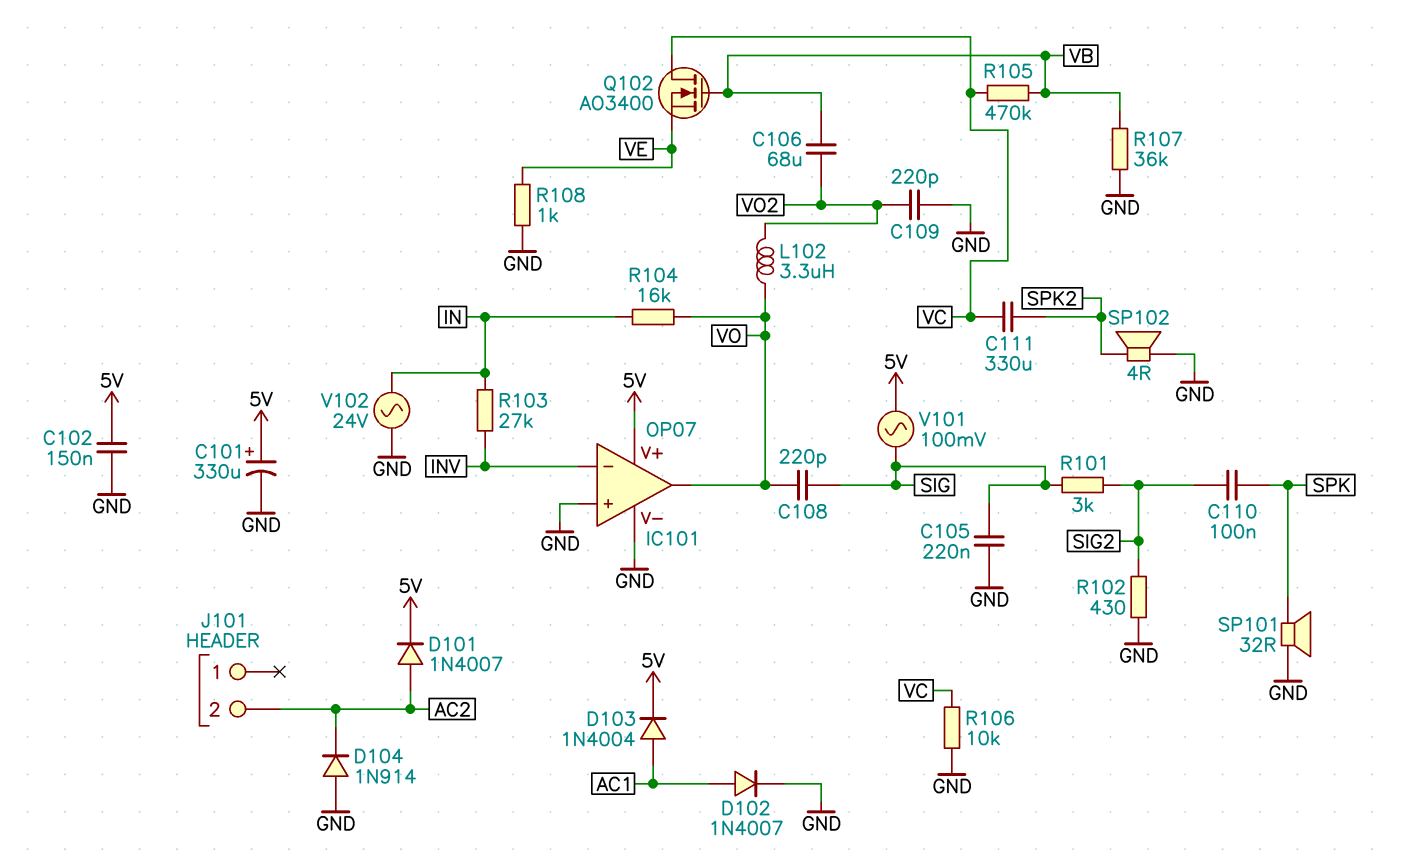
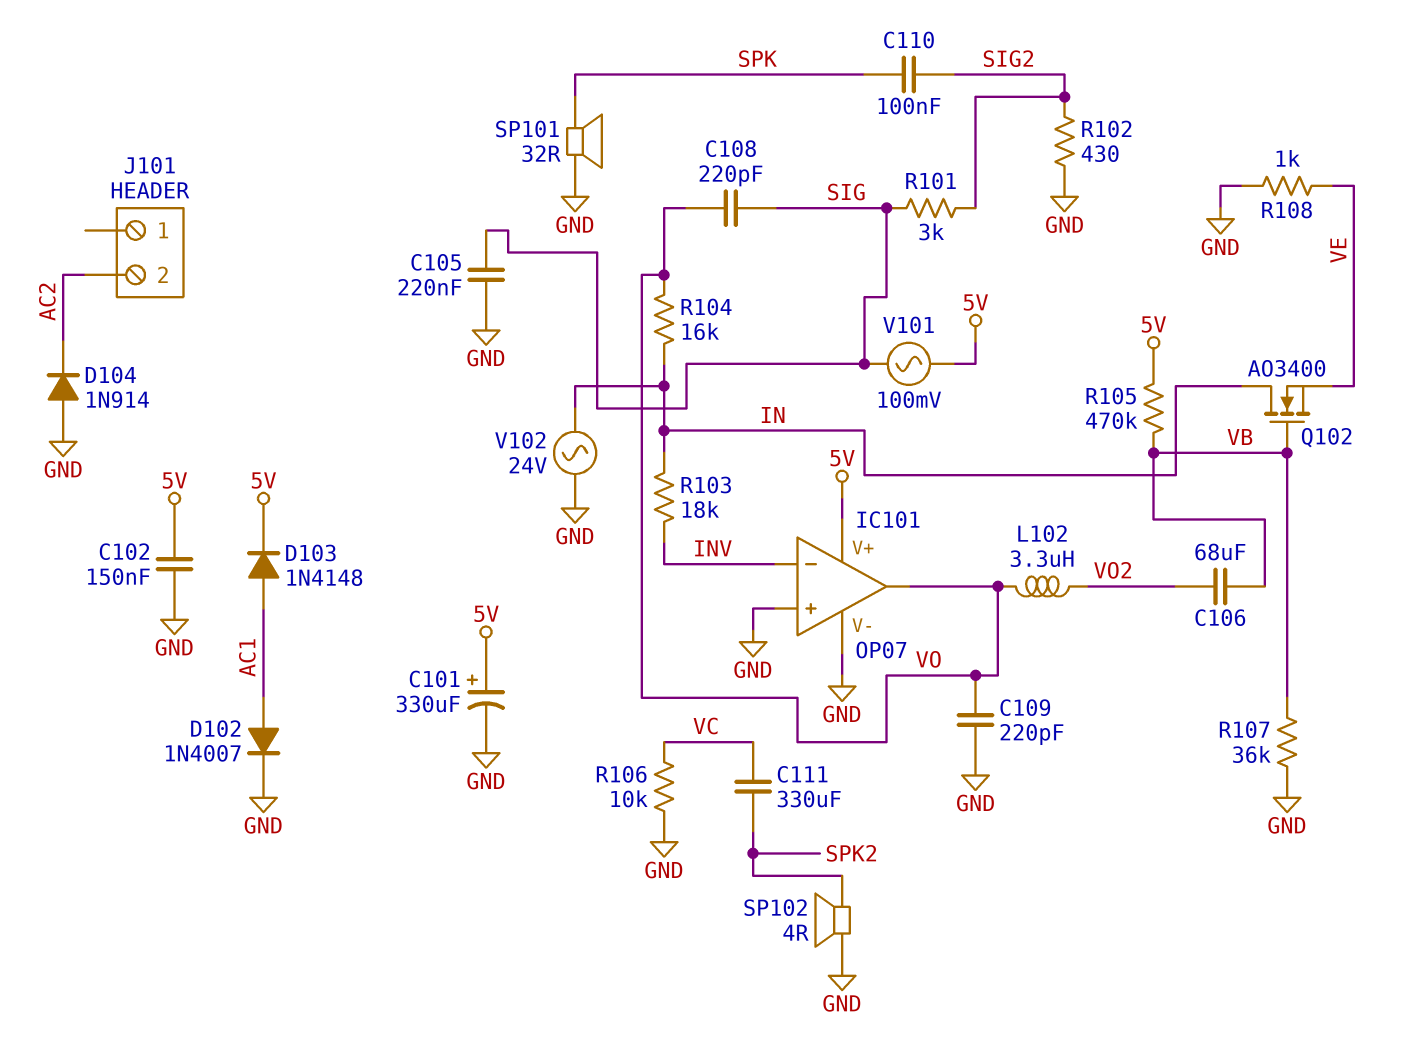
C109: 220pF (GND, VO2) -> 220pF (GND, VO)
D101: diode 1N4007 (A AC2, K 5V) -> none
D103: diode 1N4004 (A AC1, K 5V) -> diode 1N4148 (A AC1, K 5V)
Q102: NMOS AO3400 (G VB, D VC, S VE) -> NMOS AO3400 (G VB, D IN, S VE)
R103: 27k (IN, INV) -> 18k (IN, INV)
R105: 470k (VB, VC) -> 470k (5V, VB)

